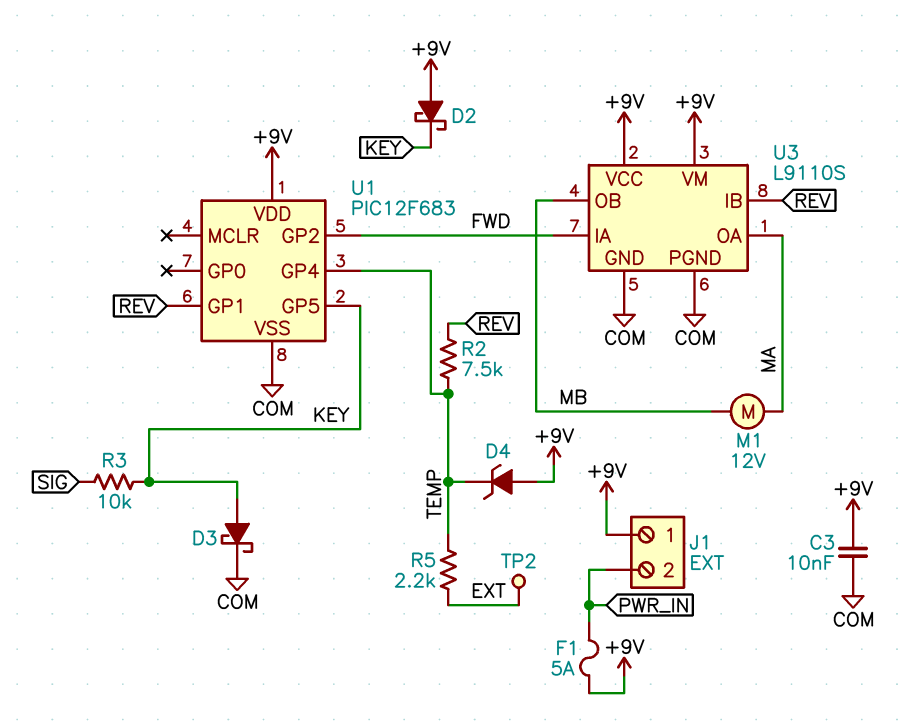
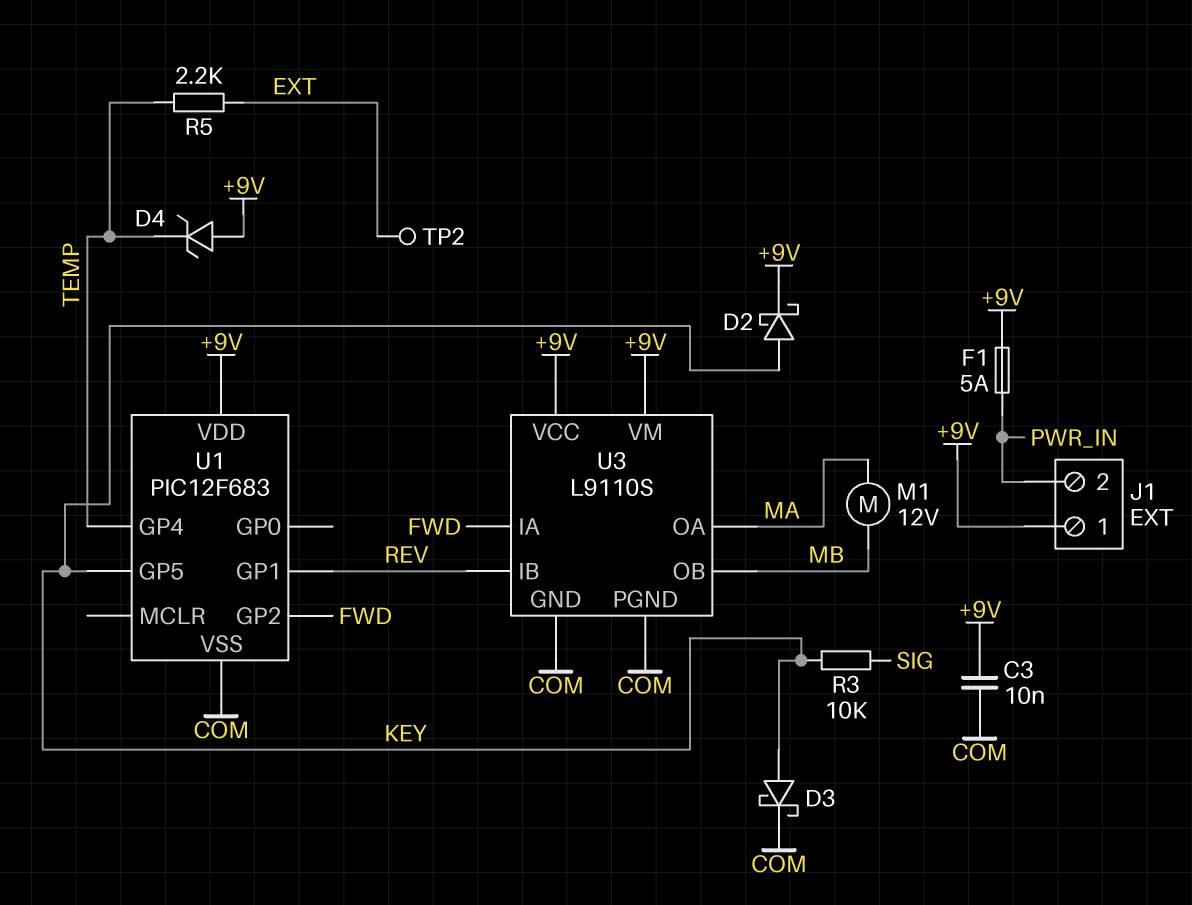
D2: schottky (A +9V, K KEY) -> schottky (A KEY, K +9V)
R2: 7.5k (REV, TEMP) -> none

